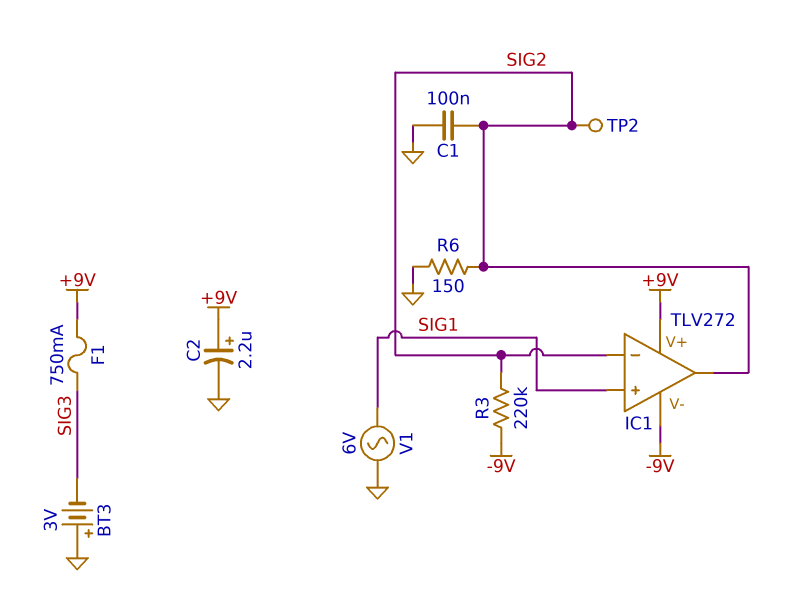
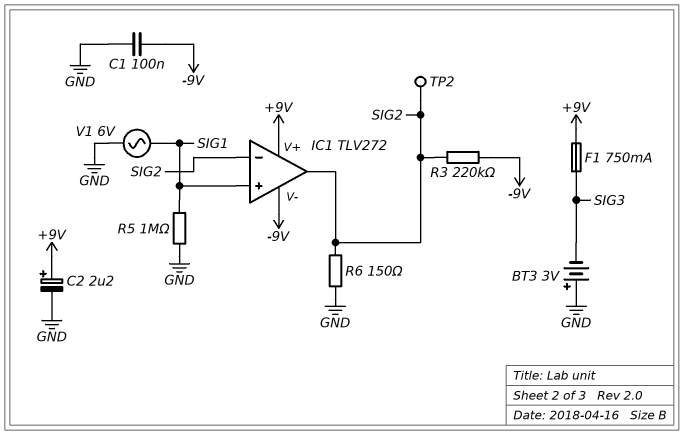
C1: 100nF (GND, SIG2) -> 100nF (-9V, GND)
R5: none -> 1M (GND, SIG1)

